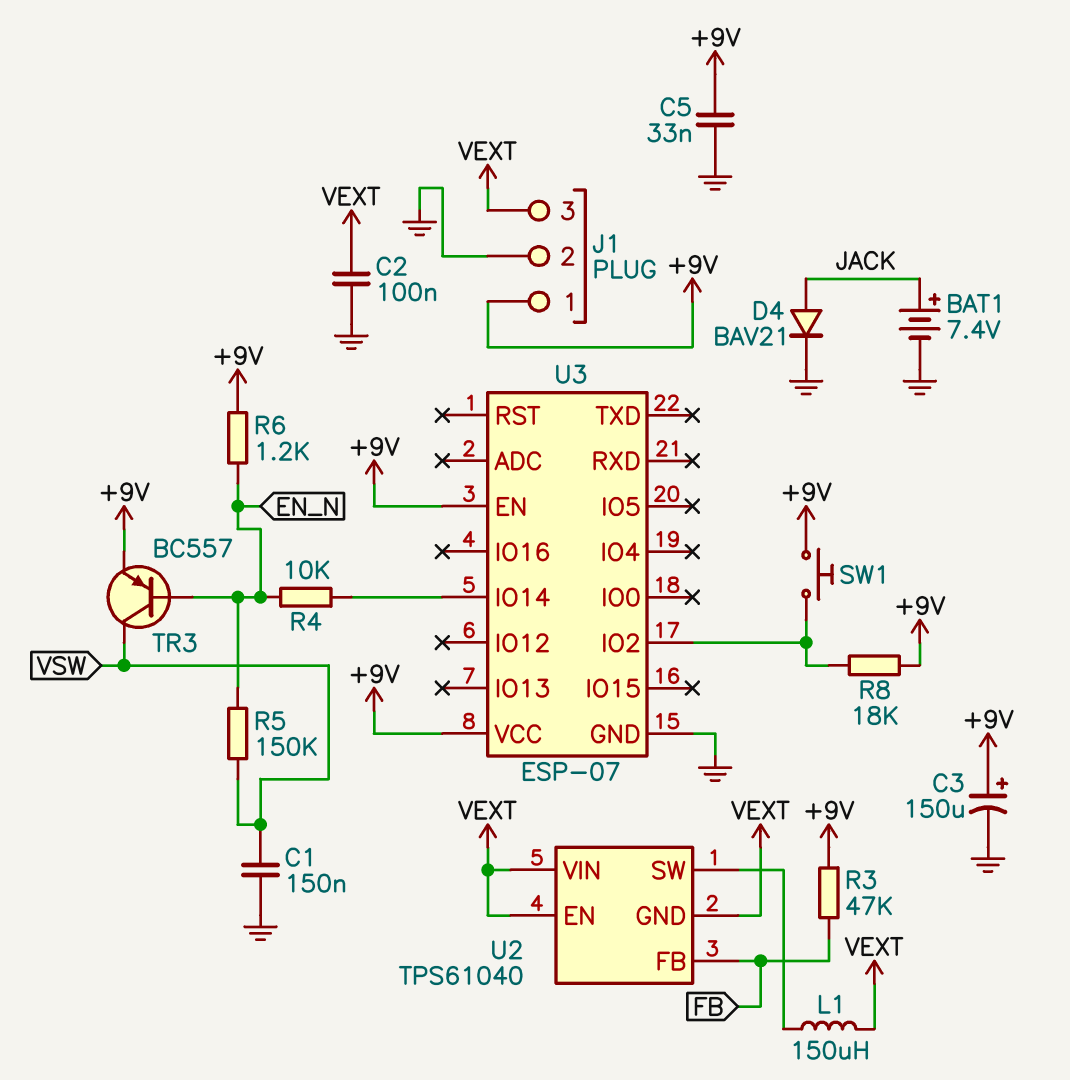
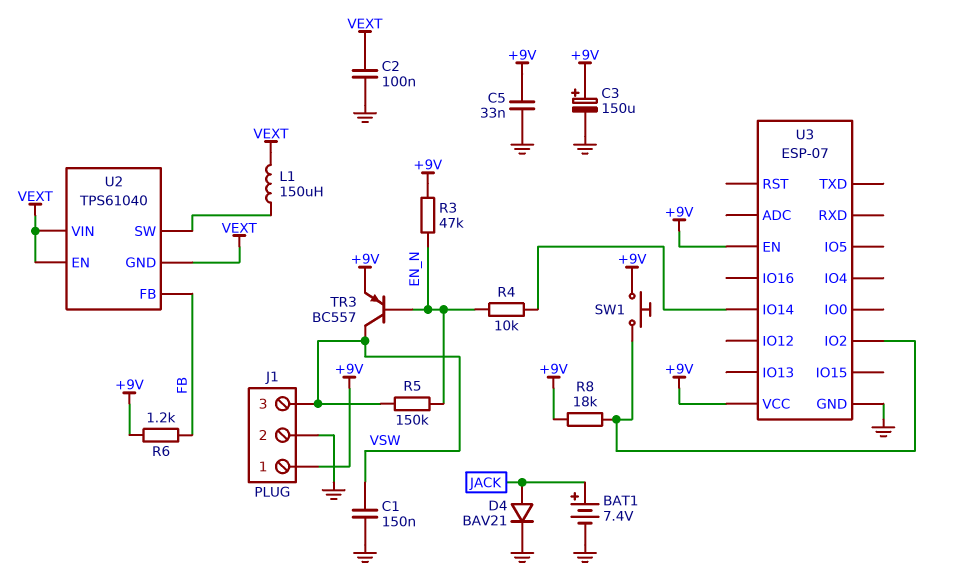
J1 pin 3: VEXT -> VSW
R3: 47k (+9V, FB) -> 47k (+9V, EN_N)
R6: 1.2k (+9V, EN_N) -> 1.2k (+9V, FB)

